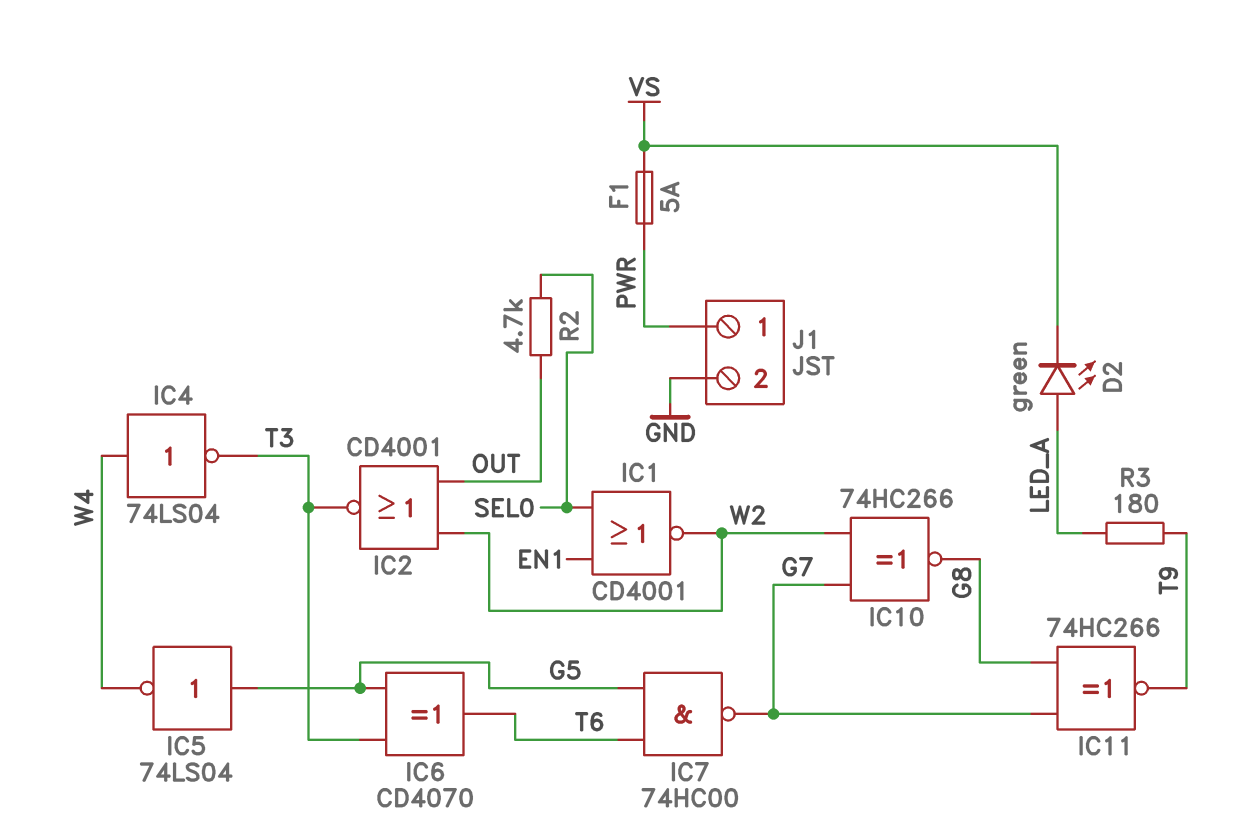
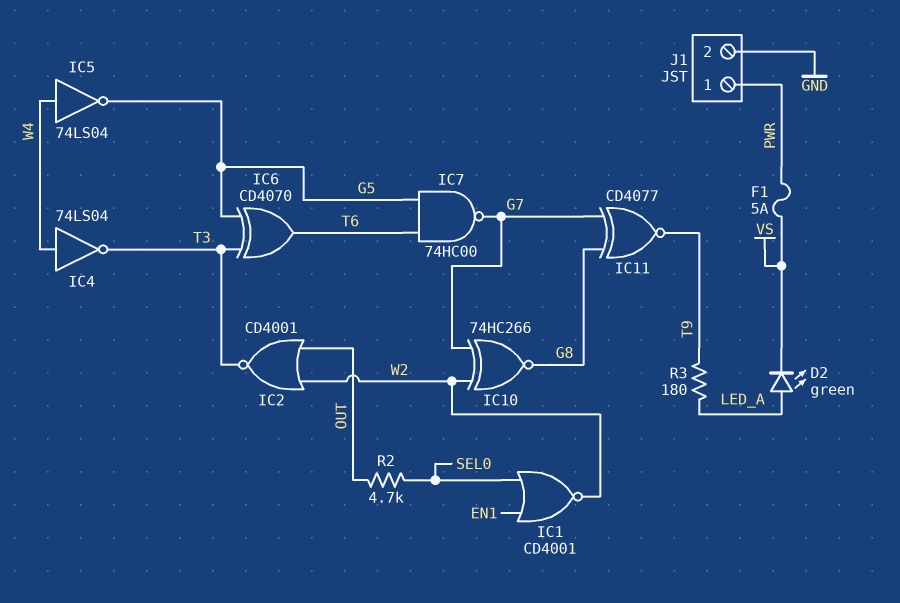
IC5: NOT 74LS04 (in G5, out W4) -> NOT 74LS04 (in W4, out G5)
IC11: XNOR 74HC266 (in G7, in G8, out T9) -> XNOR CD4077 (in G7, in G8, out T9)

